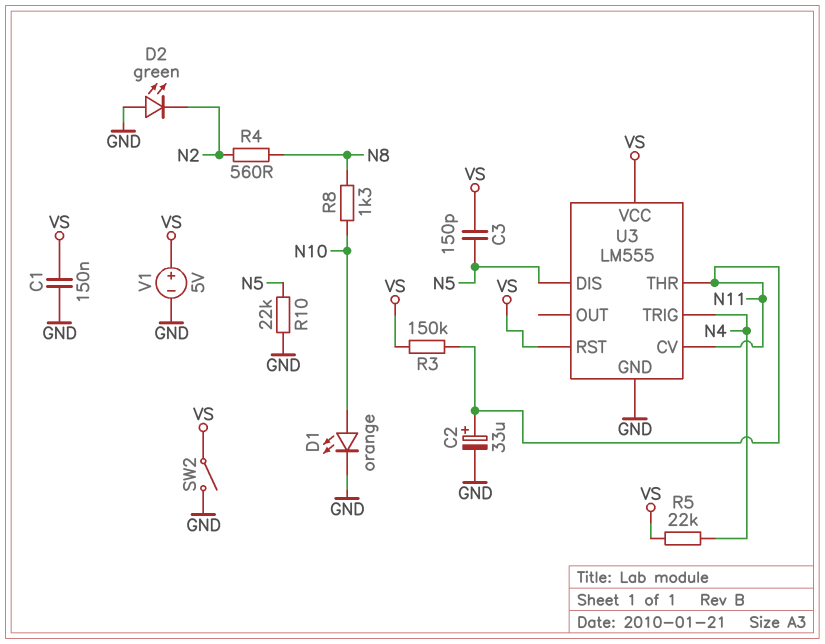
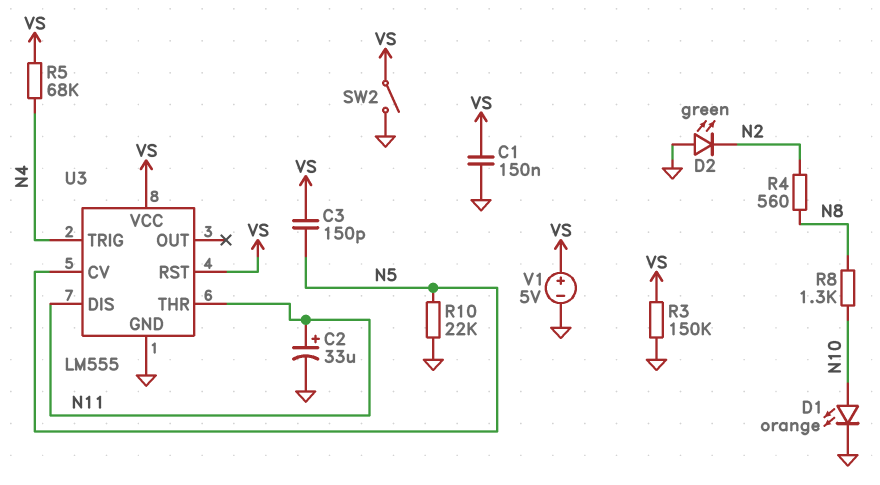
R3: 150k (N11, VS) -> 150k (GND, VS)
R5: 22k (N4, VS) -> 68k (N4, VS)
U3 pin CV: N11 -> N5
U3 pin DIS: N5 -> N11

